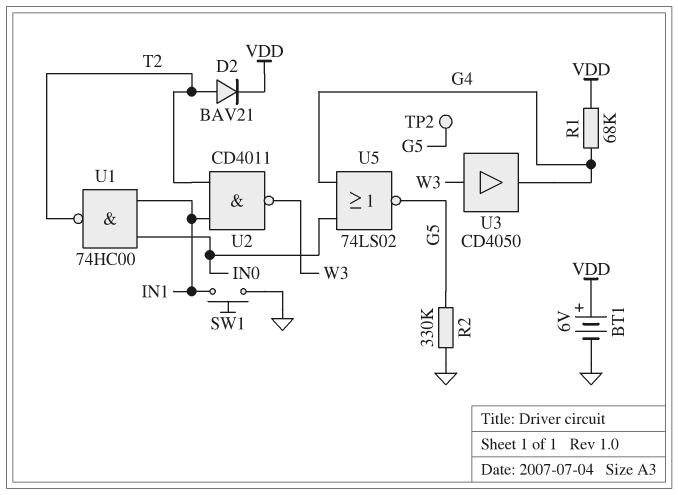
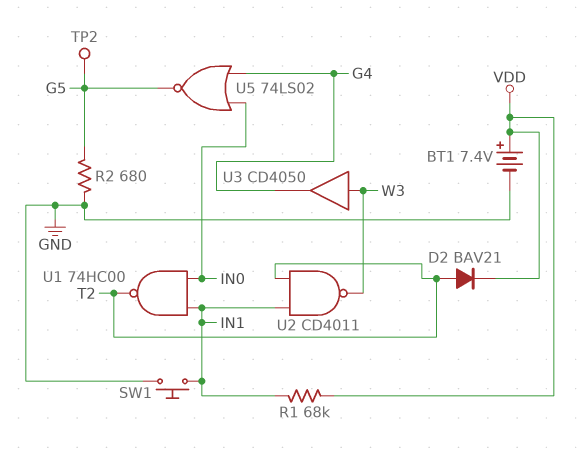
BT1: 6V (plus VDD, minus GND) -> 7.4V (plus VDD, minus GND)
R1: 68k (G4, VDD) -> 68k (IN1, VDD)
R2: 330k (G5, GND) -> 680 (G5, GND)

